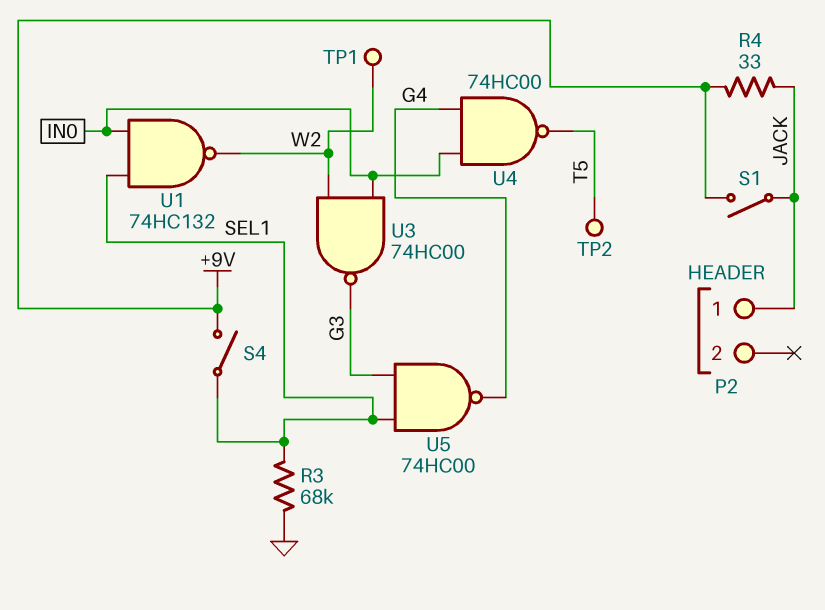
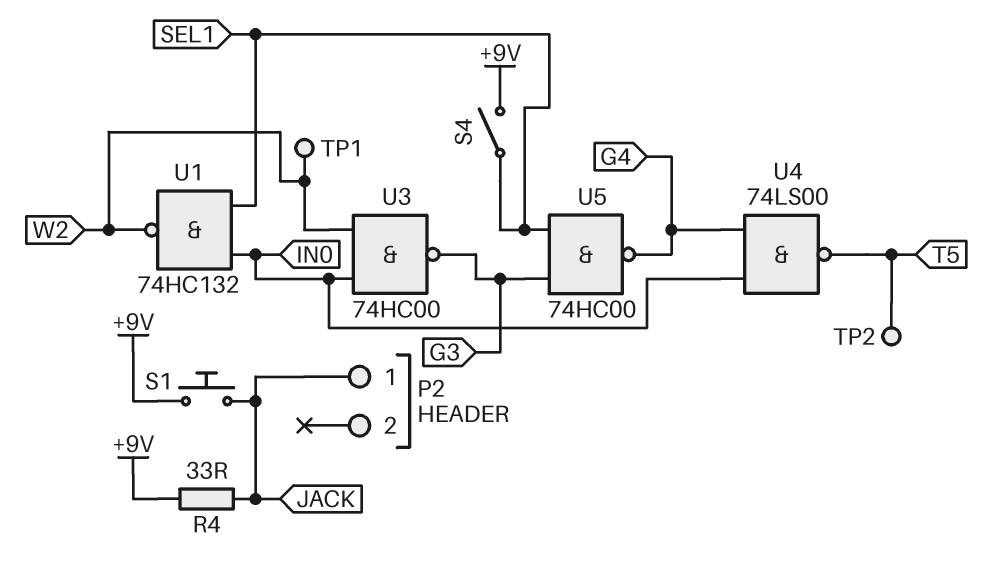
R3: 68k (GND, SEL1) -> none
S1: switch (+9V, JACK) -> button (+9V, JACK)
U4: NAND 74HC00 (in G4, in IN0, out T5) -> NAND 74LS00 (in G4, in IN0, out T5)

